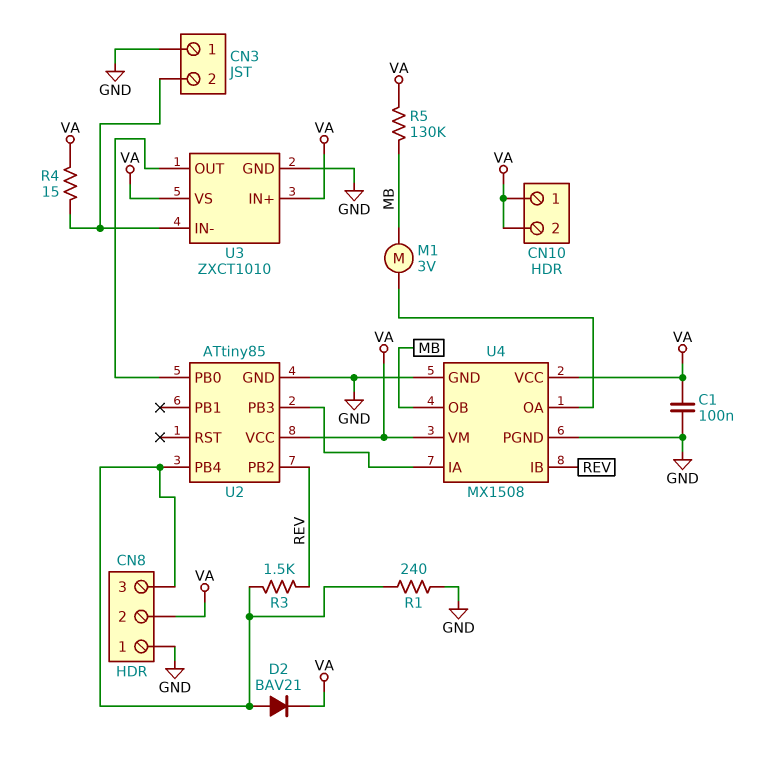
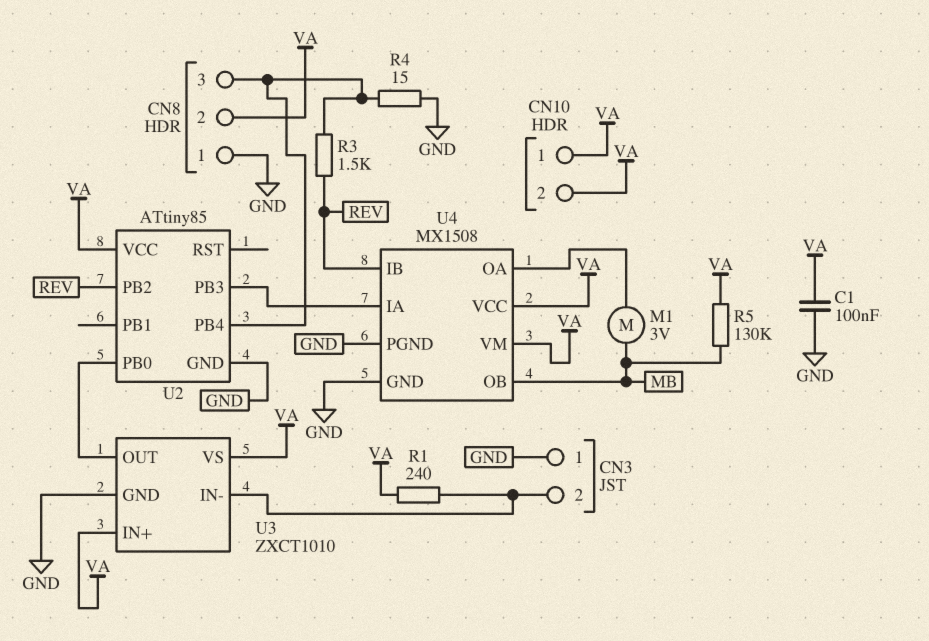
D2: diode BAV21 (A CN8/3, K VA) -> none
R1: 240 (CN8/3, GND) -> 240 (CN3/2, VA)
R4: 15 (CN3/2, VA) -> 15 (CN8/3, GND)

